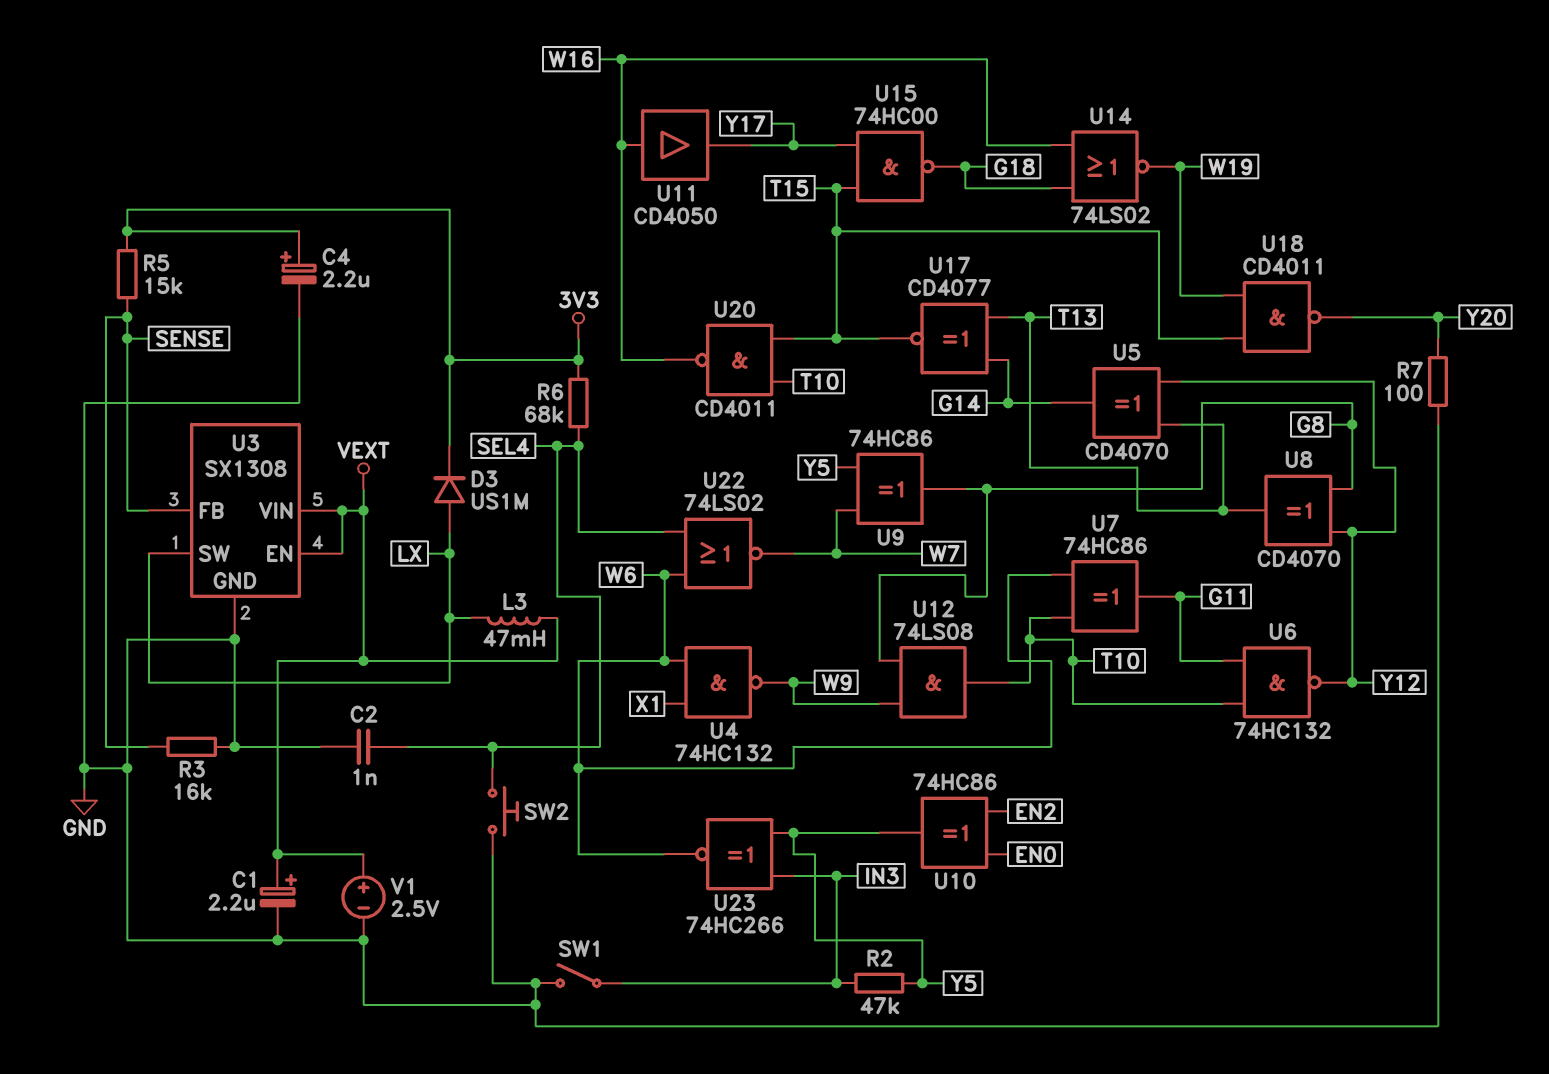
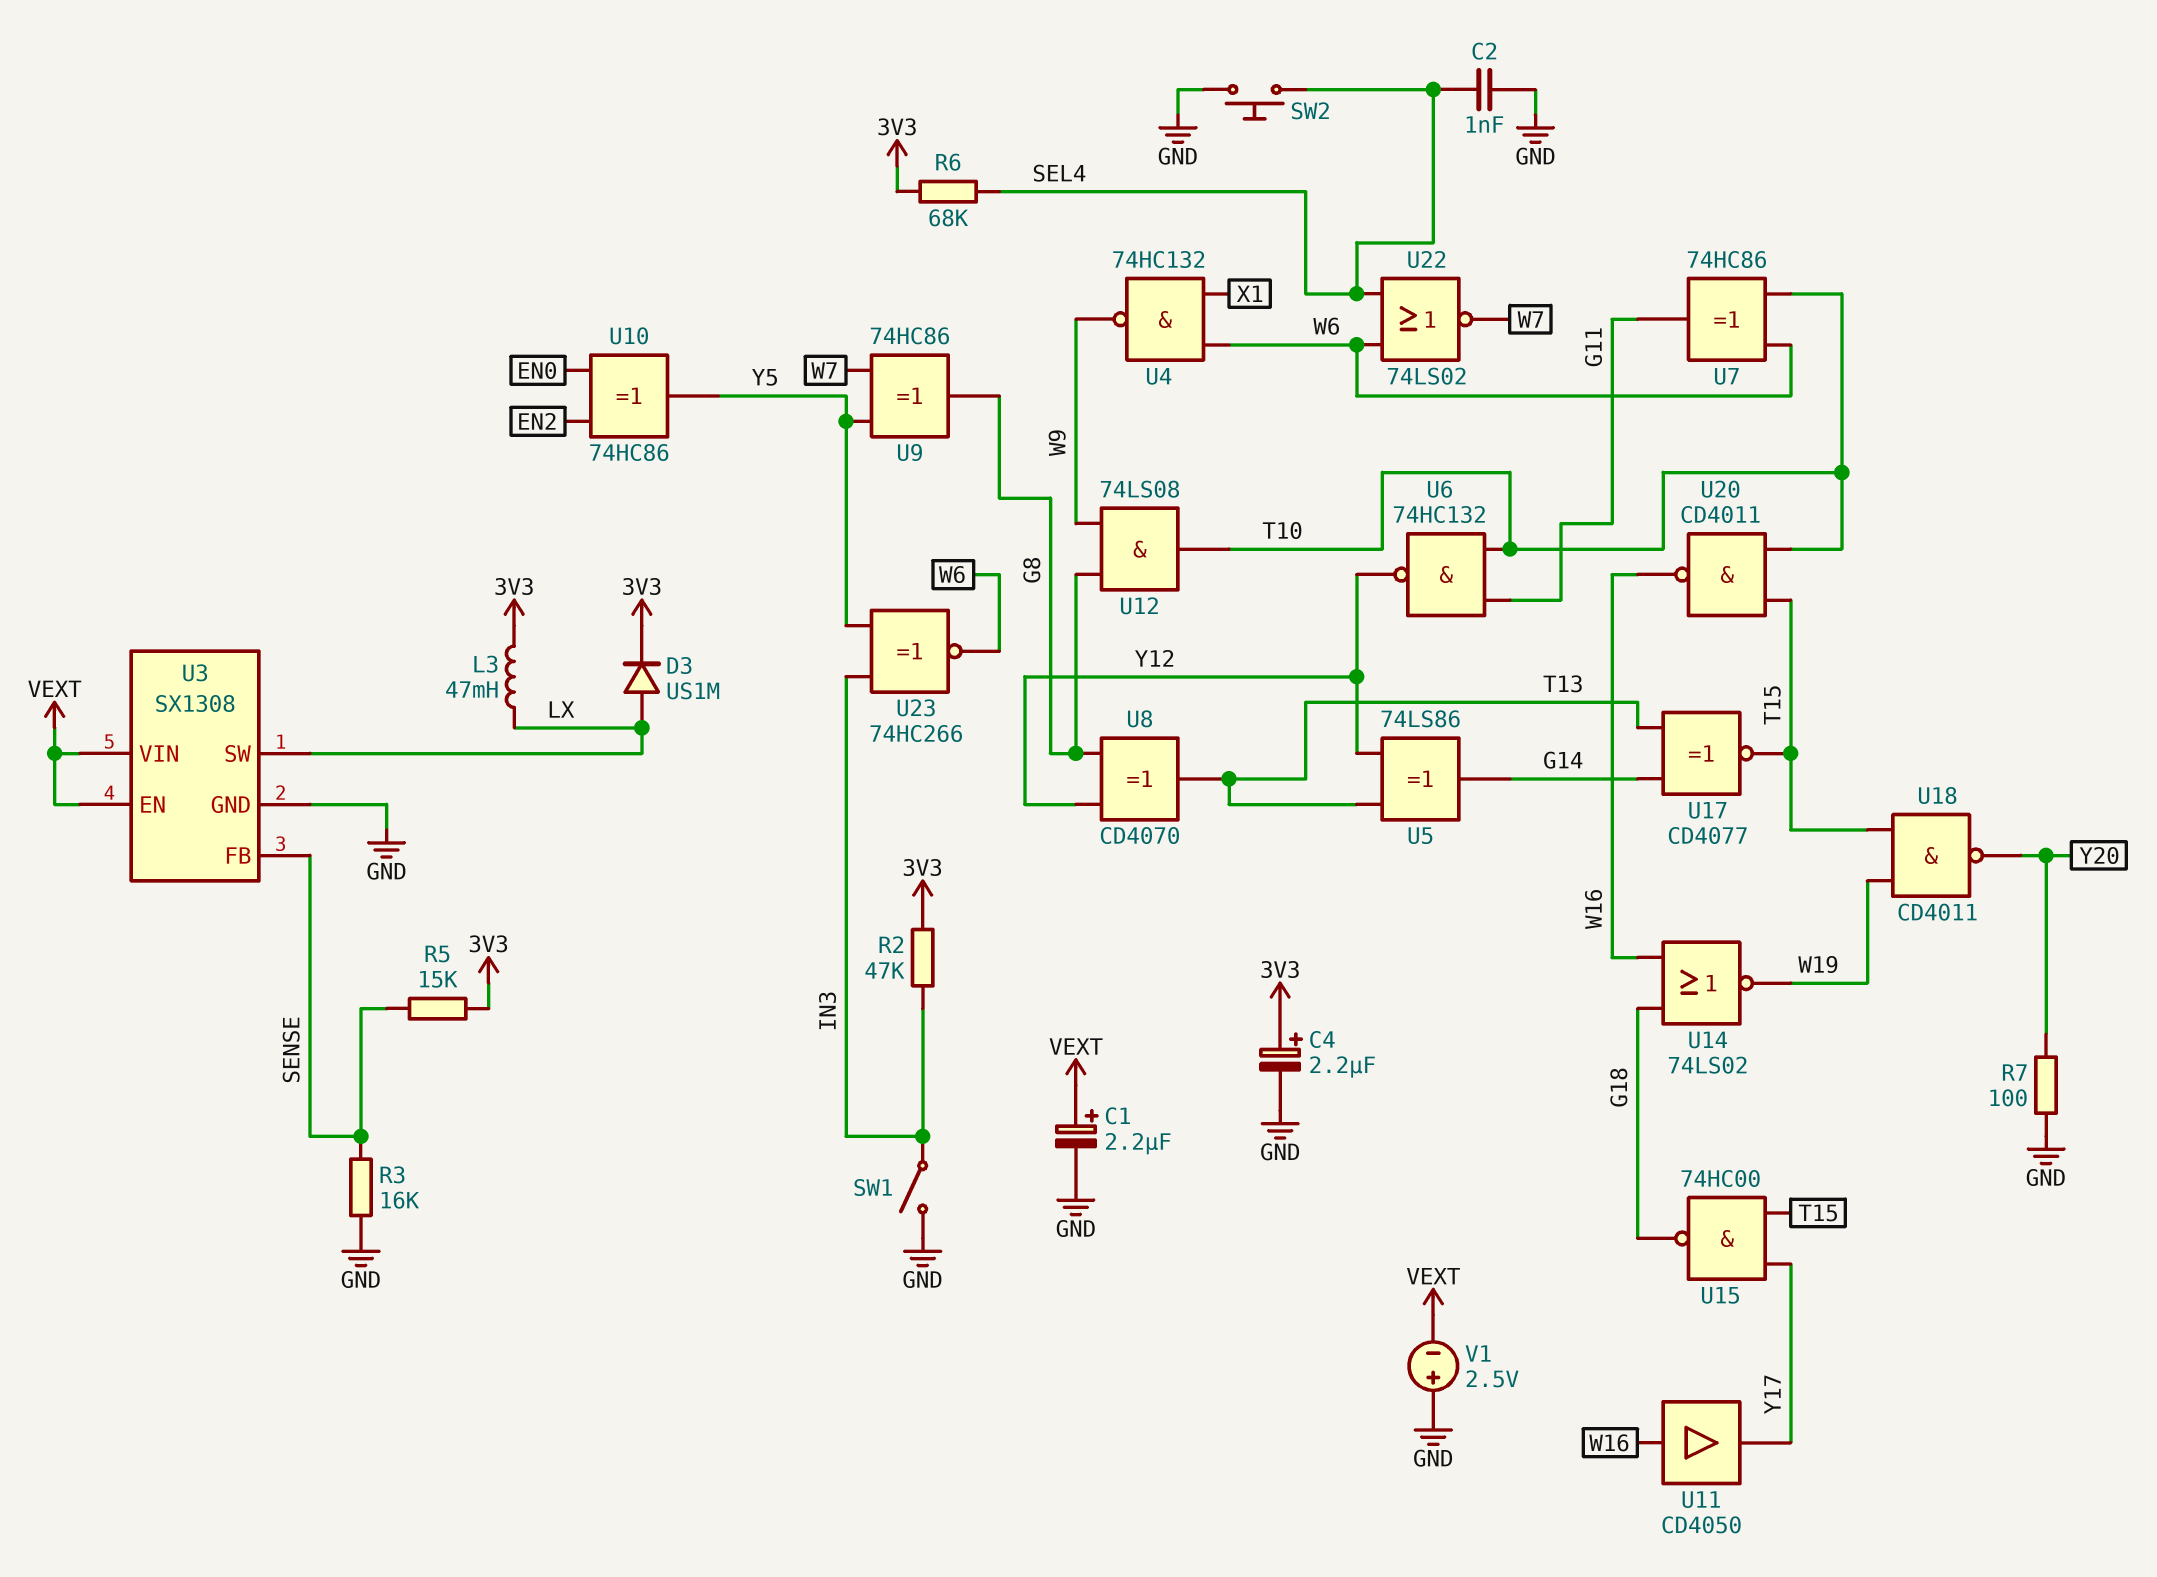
L3: 47mH (LX, VEXT) -> 47mH (3V3, LX)
R2: 47k (IN3, Y5) -> 47k (3V3, IN3)
U5: XOR CD4070 (in T13, in Y12, out G14) -> XOR 74LS86 (in T13, in Y12, out G14)
V1: 2.5V (plus VEXT, minus GND) -> 2.5V (plus GND, minus VEXT)

